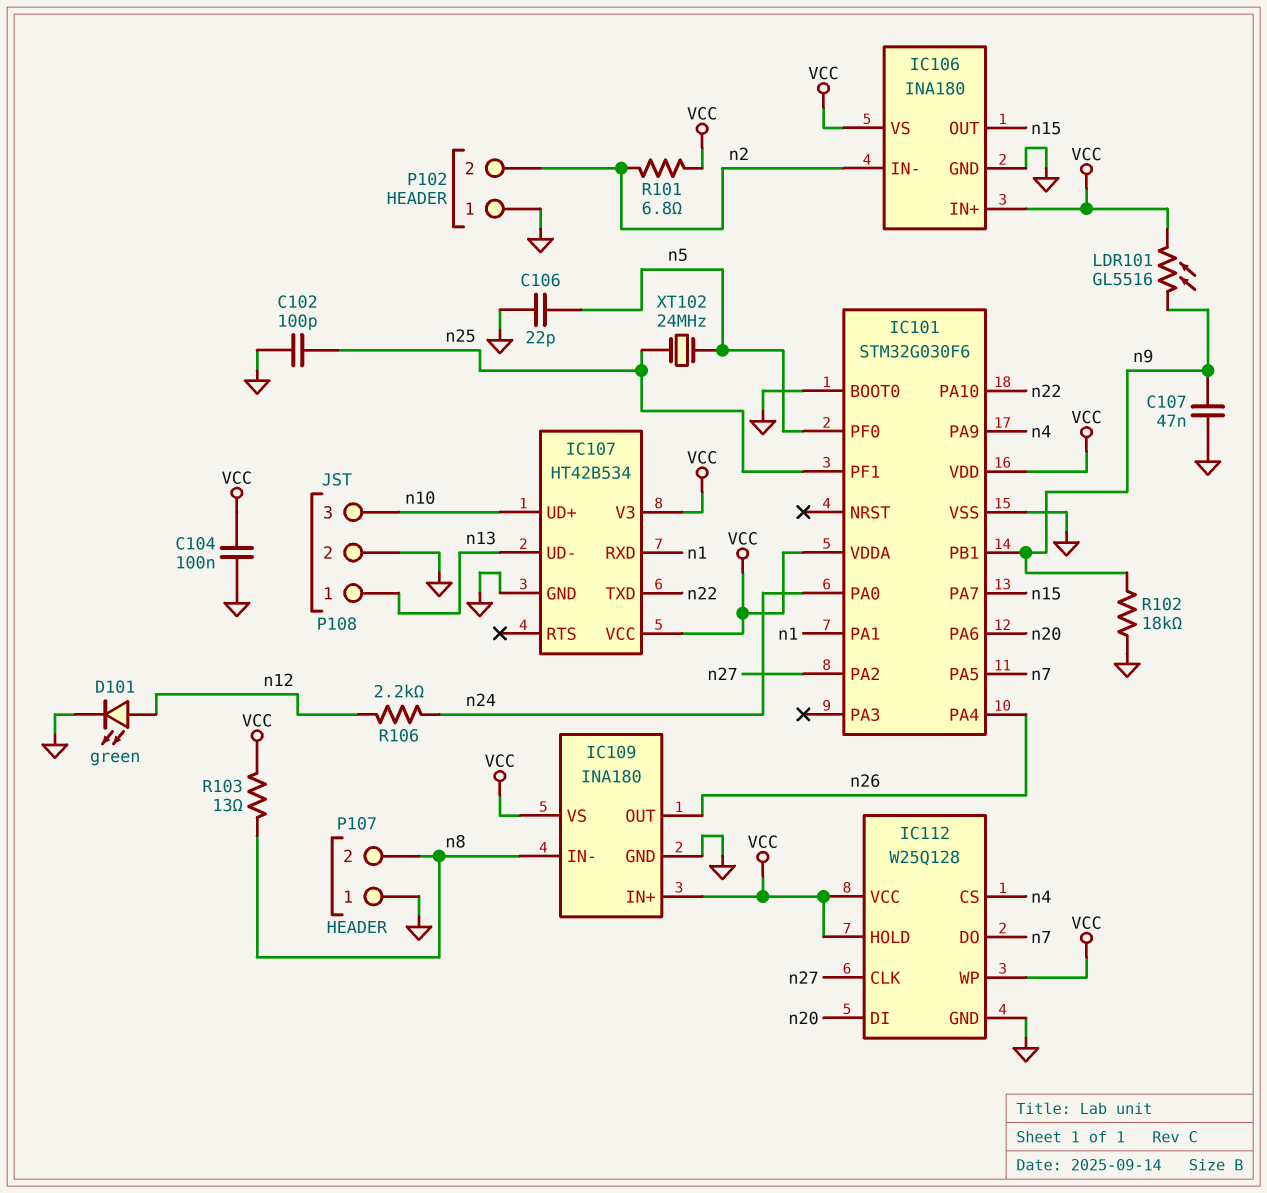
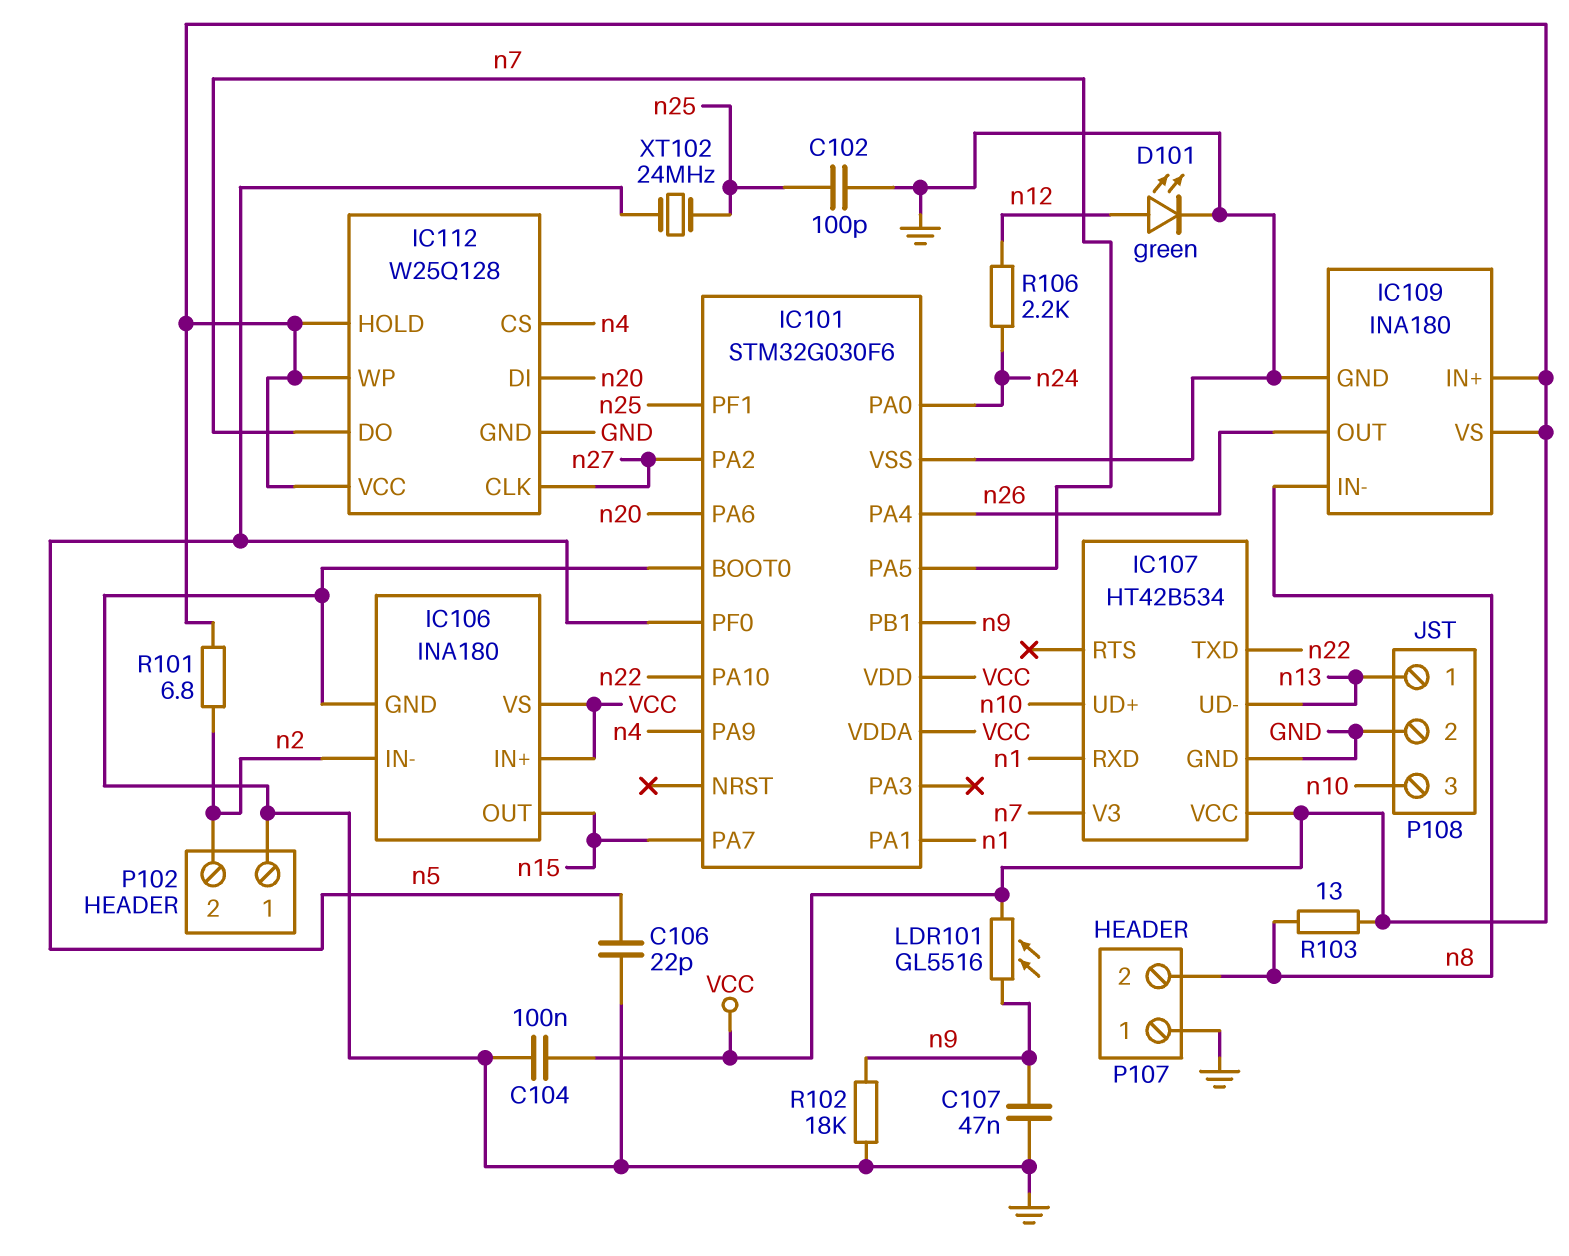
IC107 pin V3: VCC -> n7

